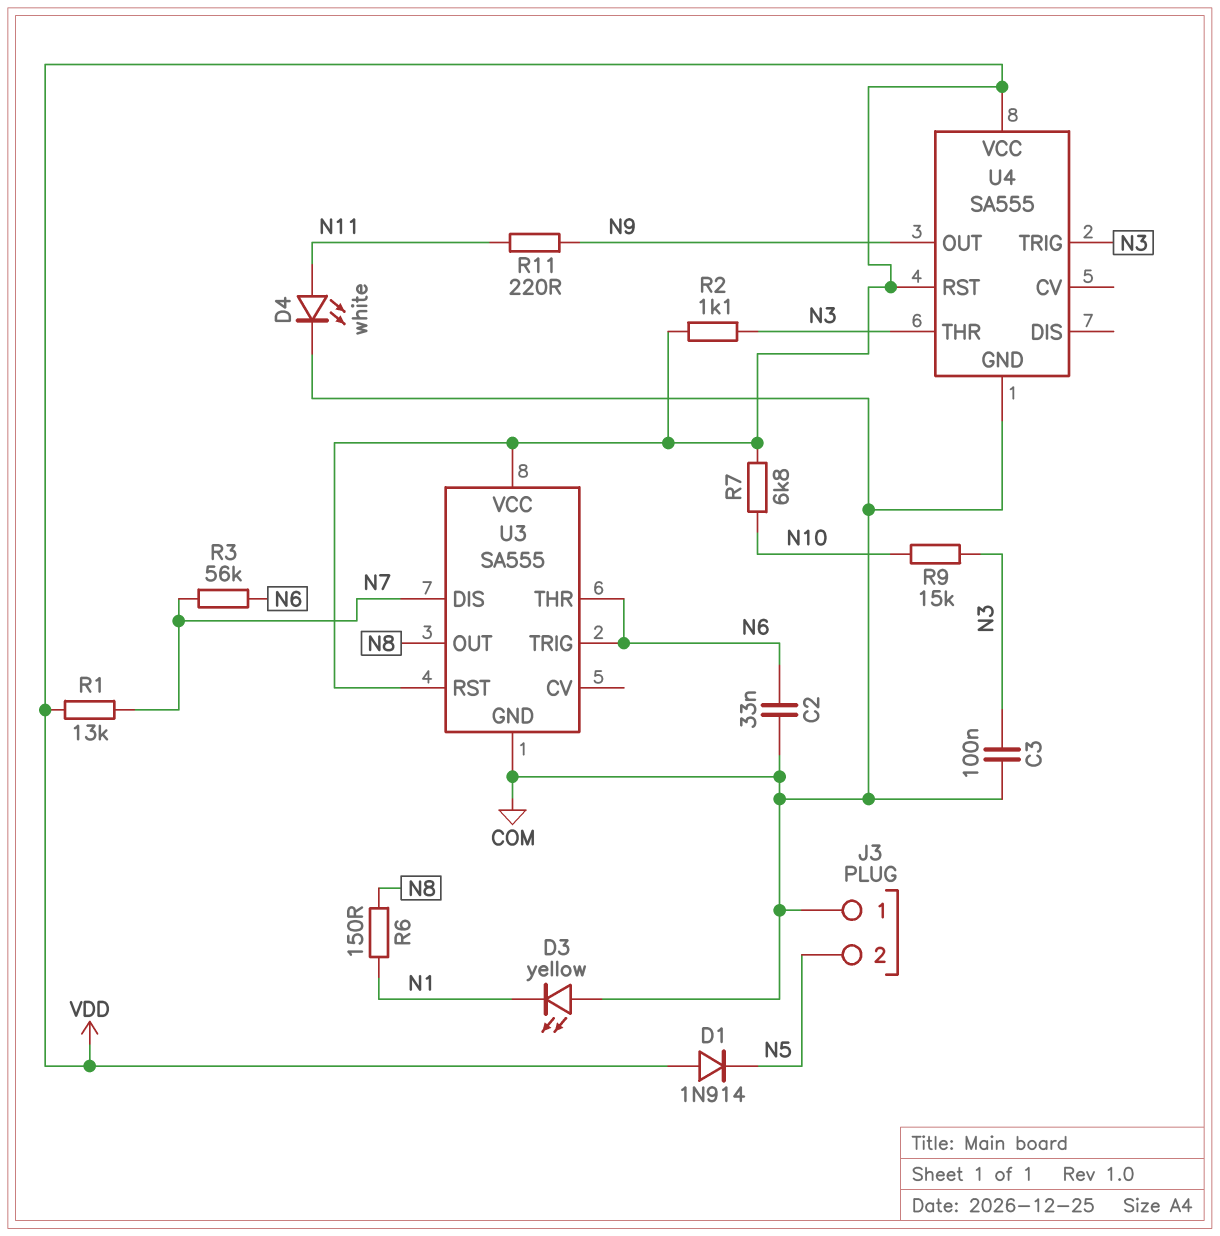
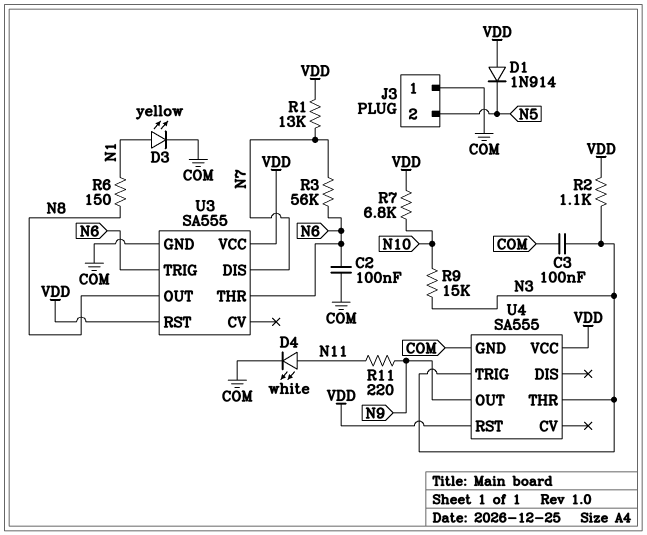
C2: 33nF (COM, N6) -> 100nF (COM, N6)
D3: LED yellow (A COM, K N1) -> LED yellow (A N1, K COM)

